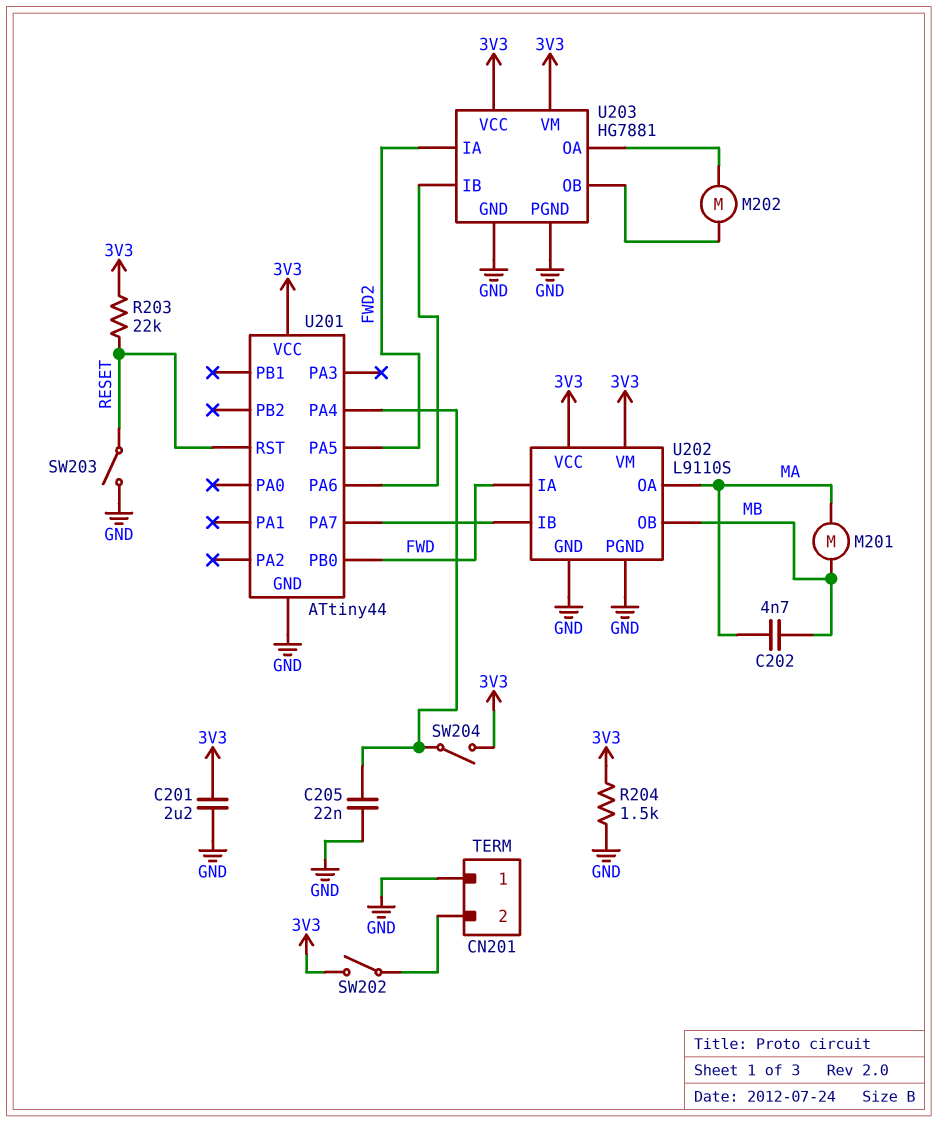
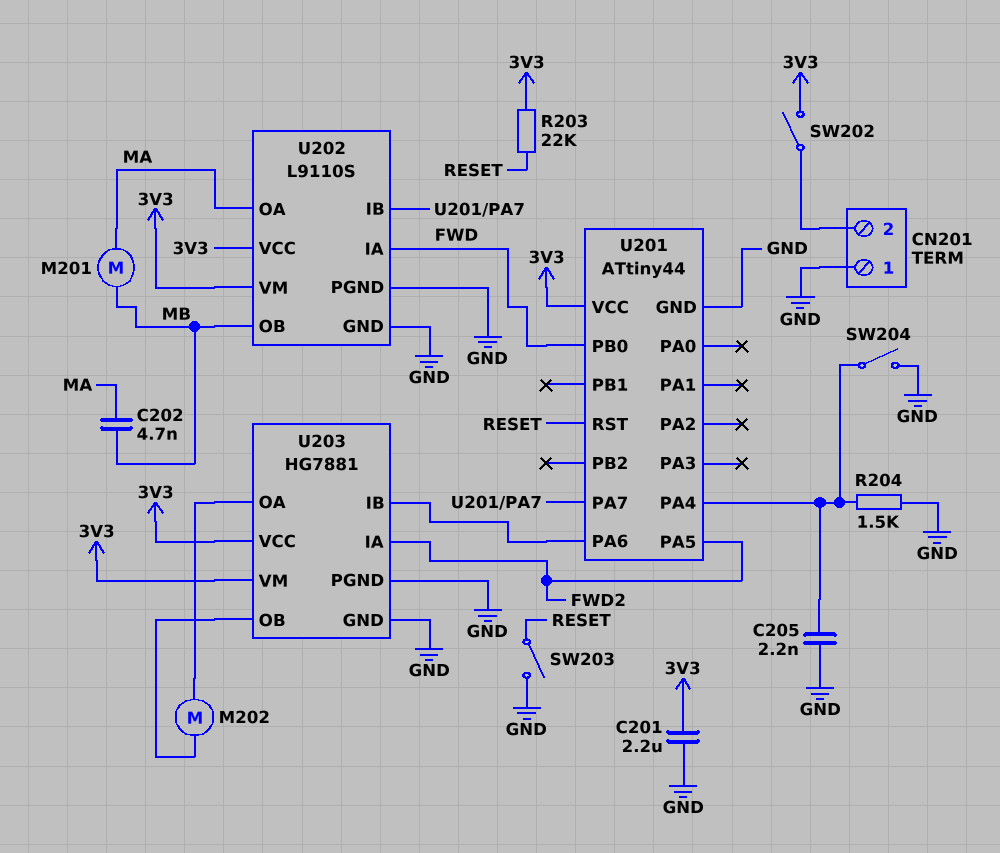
C205: 22nF (GND, U201/PA4) -> 2.2nF (GND, U201/PA4)
R204: 1.5k (3V3, GND) -> 1.5k (GND, U201/PA4)
SW204: switch (3V3, U201/PA4) -> switch (GND, U201/PA4)

